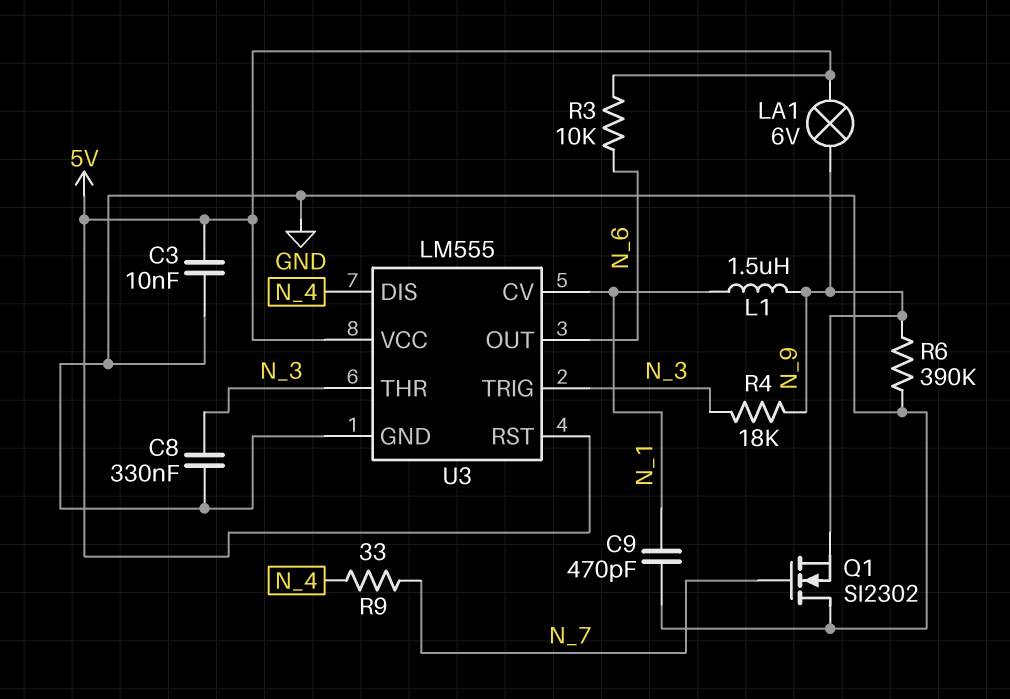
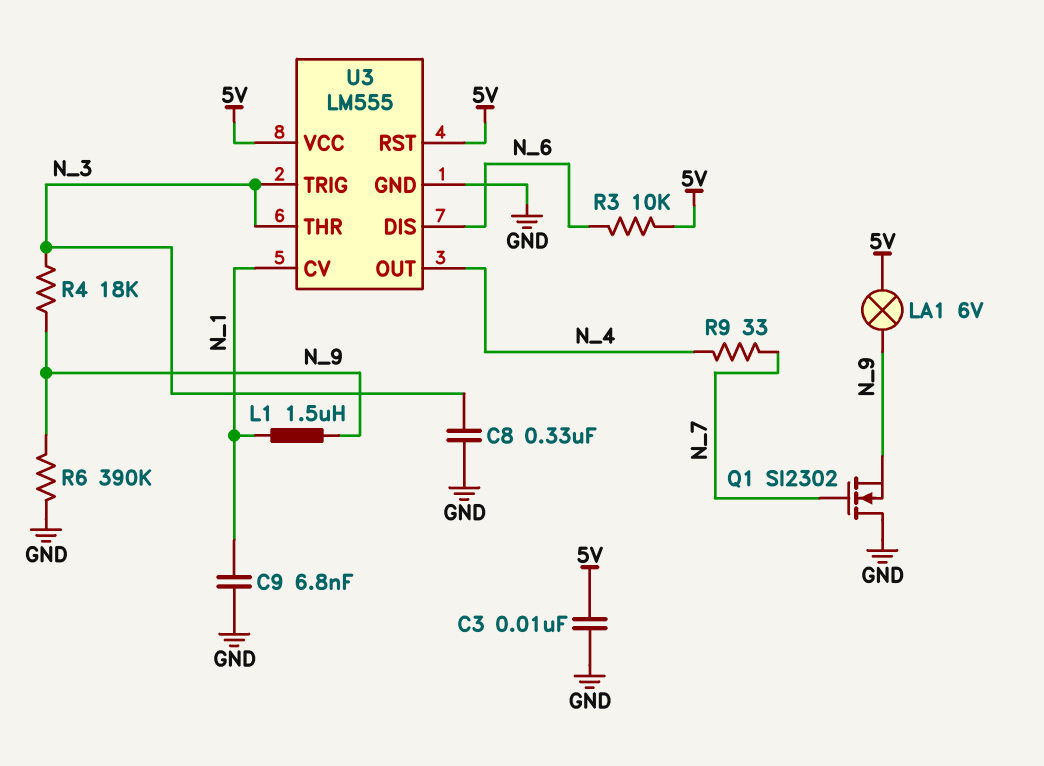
C9: 470pF (GND, N_1) -> 6.8nF (GND, N_1)
U3 pin DIS: N_4 -> N_6
U3 pin OUT: N_6 -> N_4

